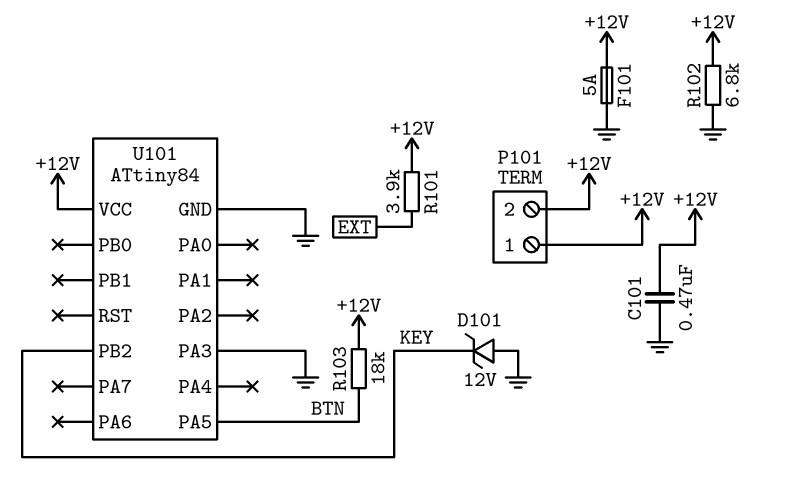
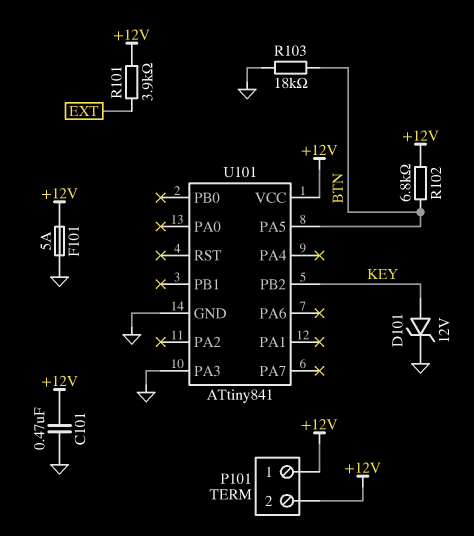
D101: zener 12V (A GND, K KEY) -> zener 12V (A KEY, K GND)
R102: 6.8k (+12V, GND) -> 6.8k (+12V, BTN)
R103: 18k (+12V, BTN) -> 18k (BTN, GND)
U101: ATtiny84 -> ATtiny841

